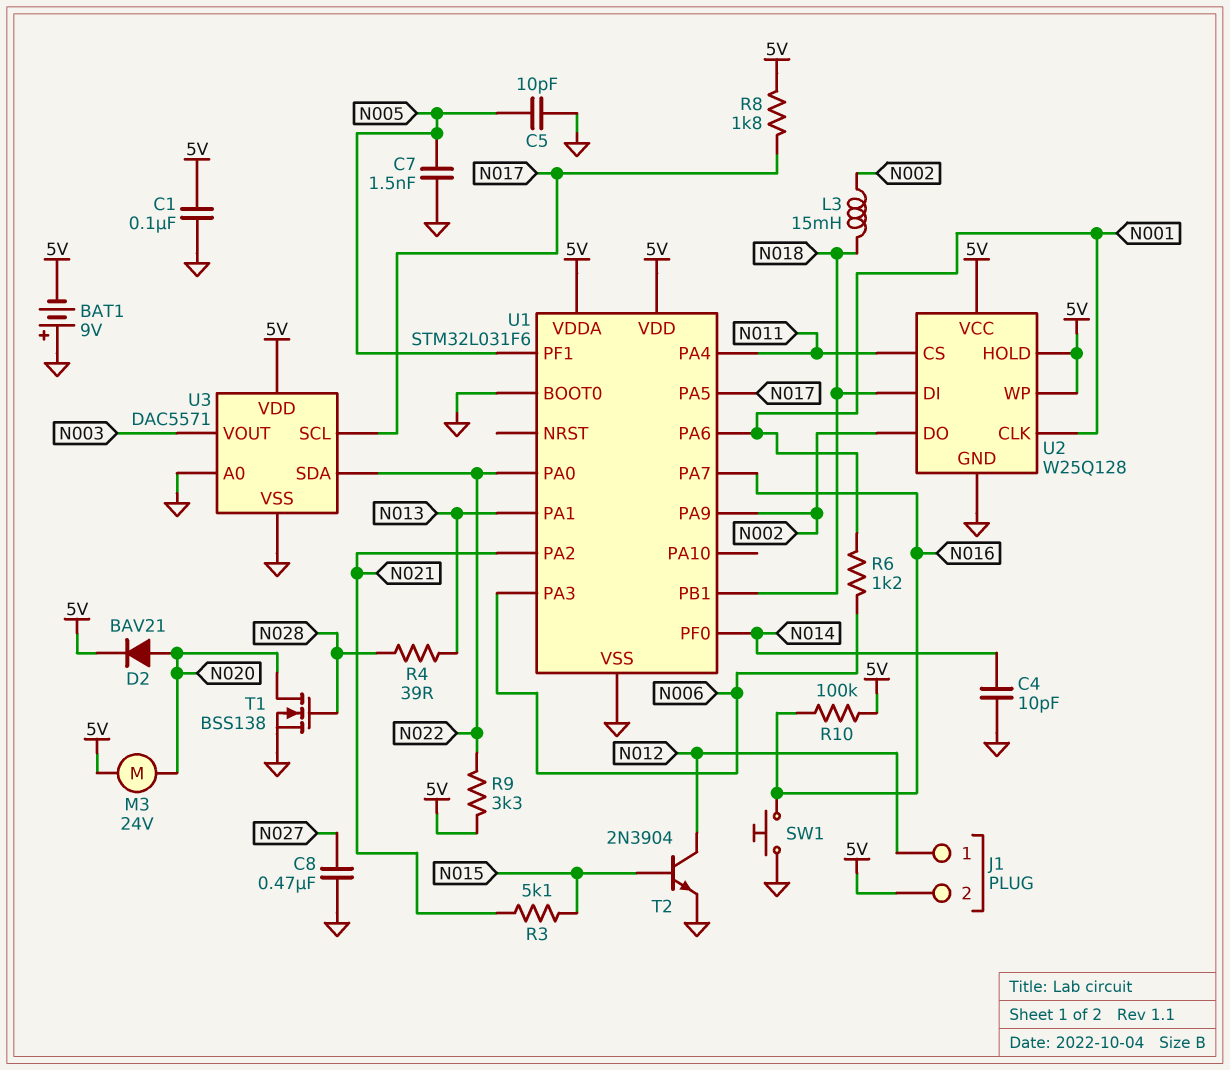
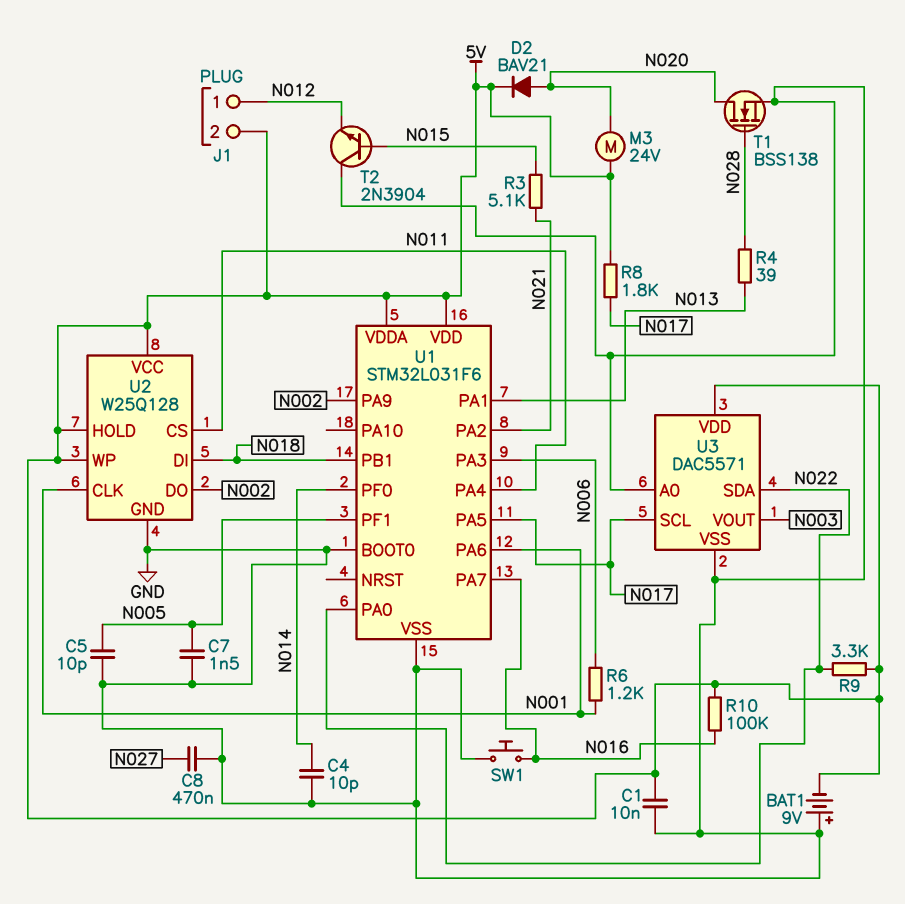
C1: 100nF (5V, GND) -> 10nF (5V, GND)
L3: 15mH (N002, N018) -> none
T2: NPN 2N3904 (B N015, C N012, E GND) -> NPN 2N3904 (B N015, C GND, E N012)

